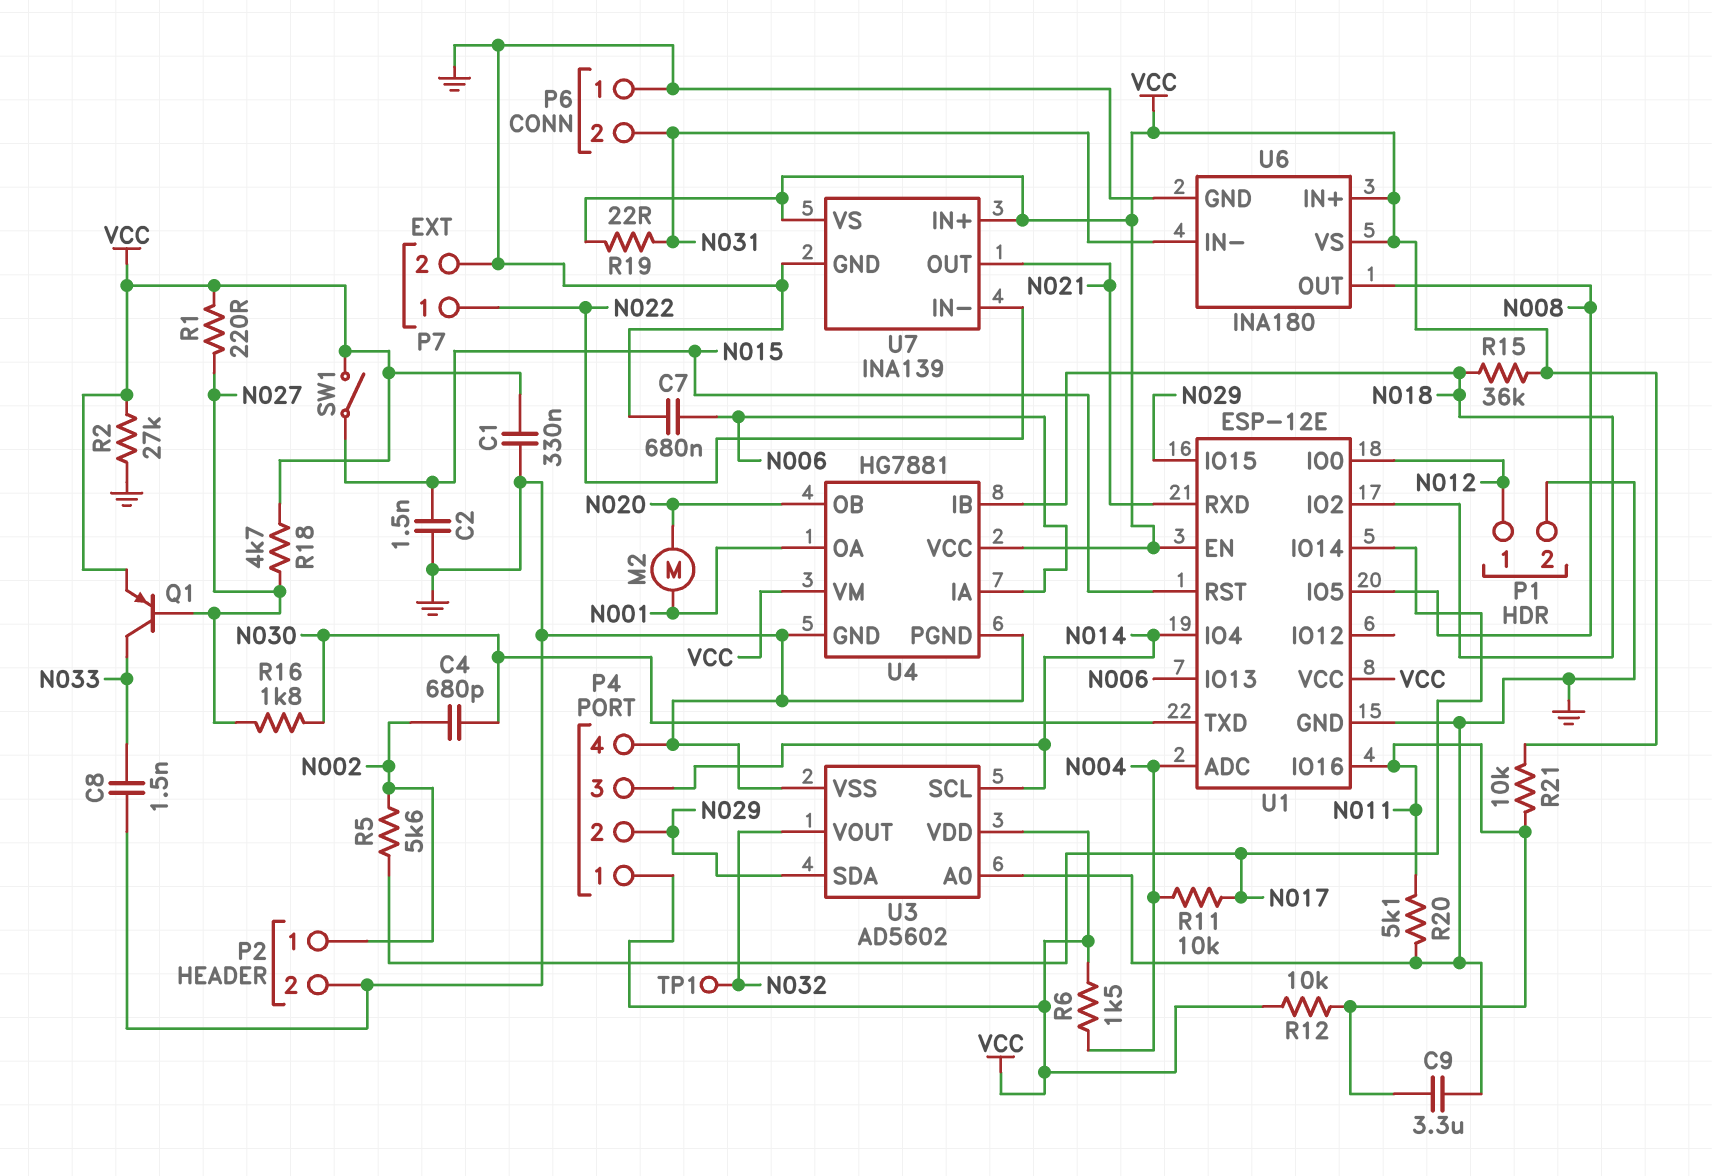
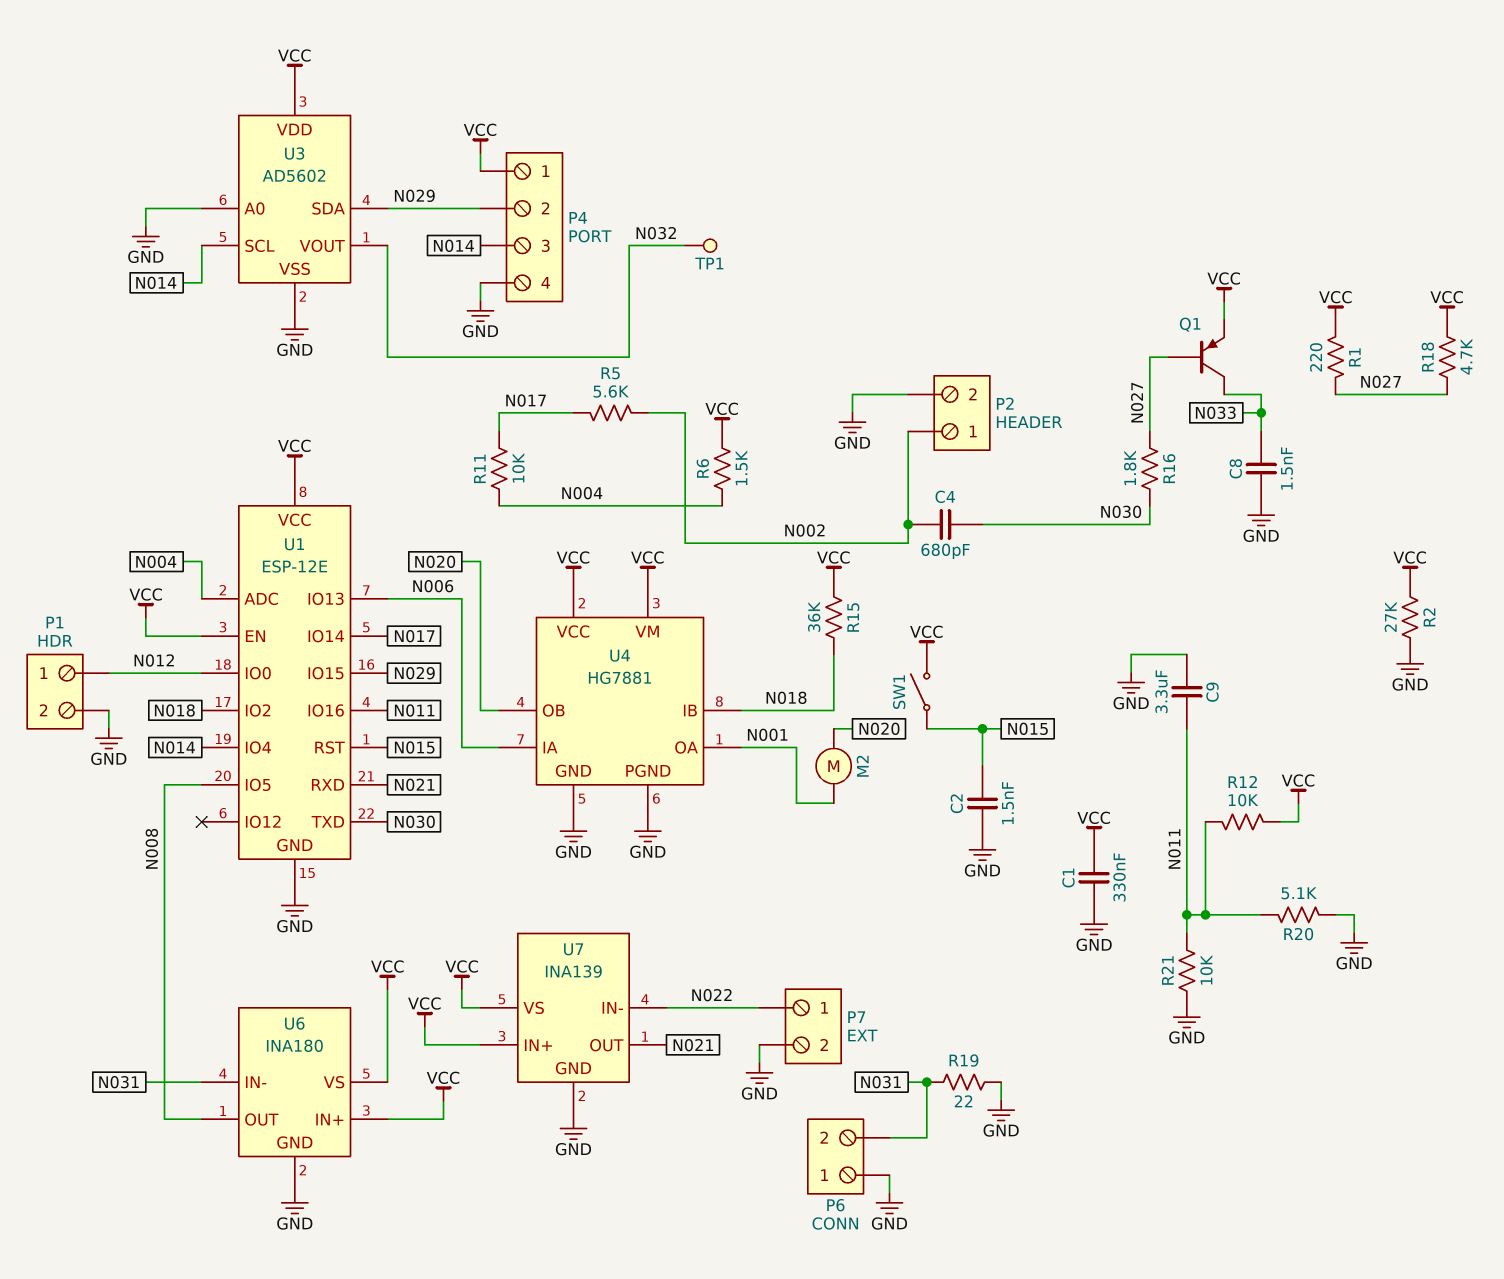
C7: 680nF (GND, N006) -> none
R19: 22 (N031, VCC) -> 22 (GND, N031)
R21: 10k (N011, VCC) -> 10k (GND, N011)

